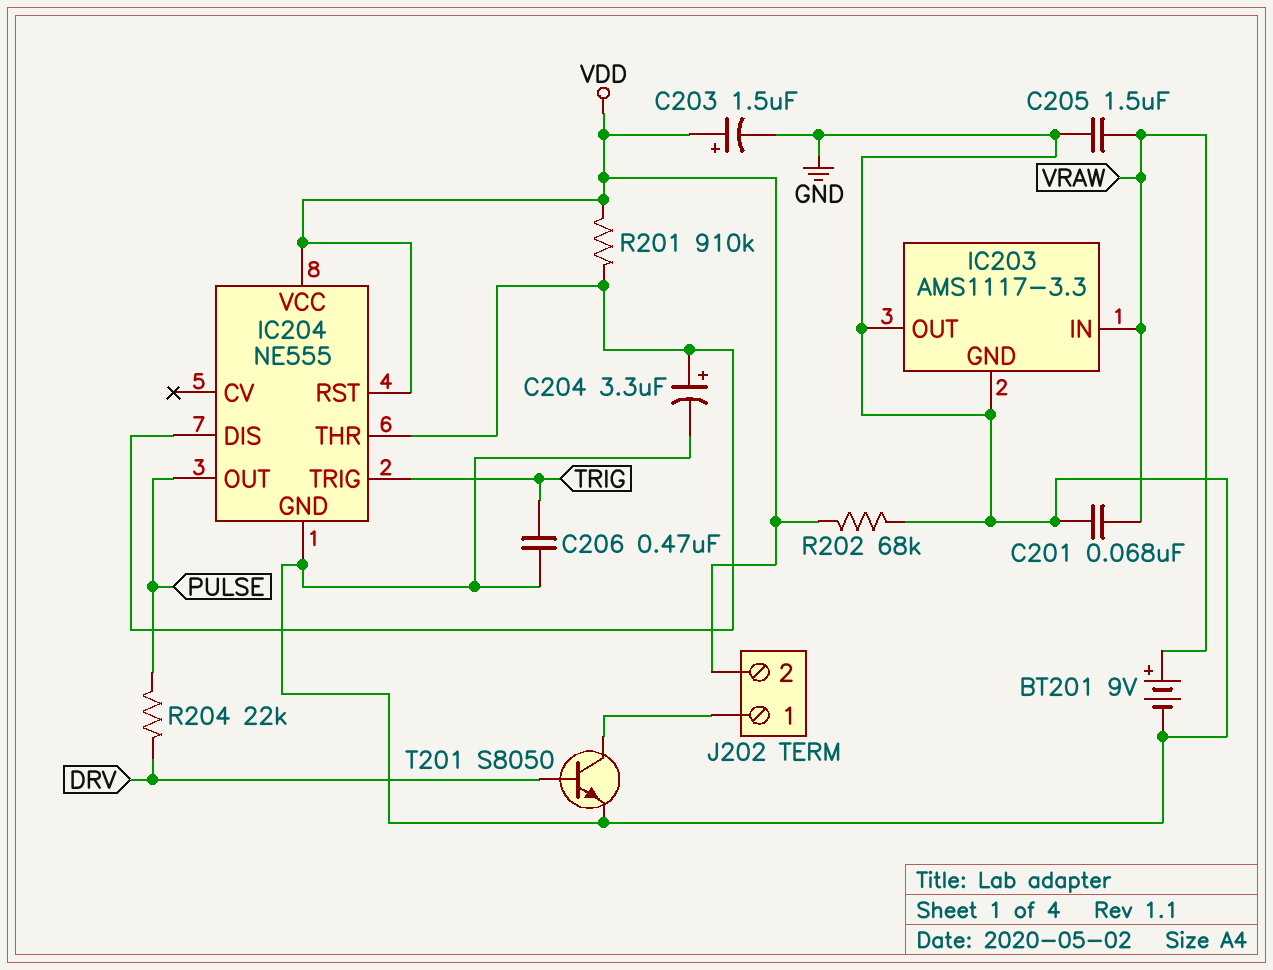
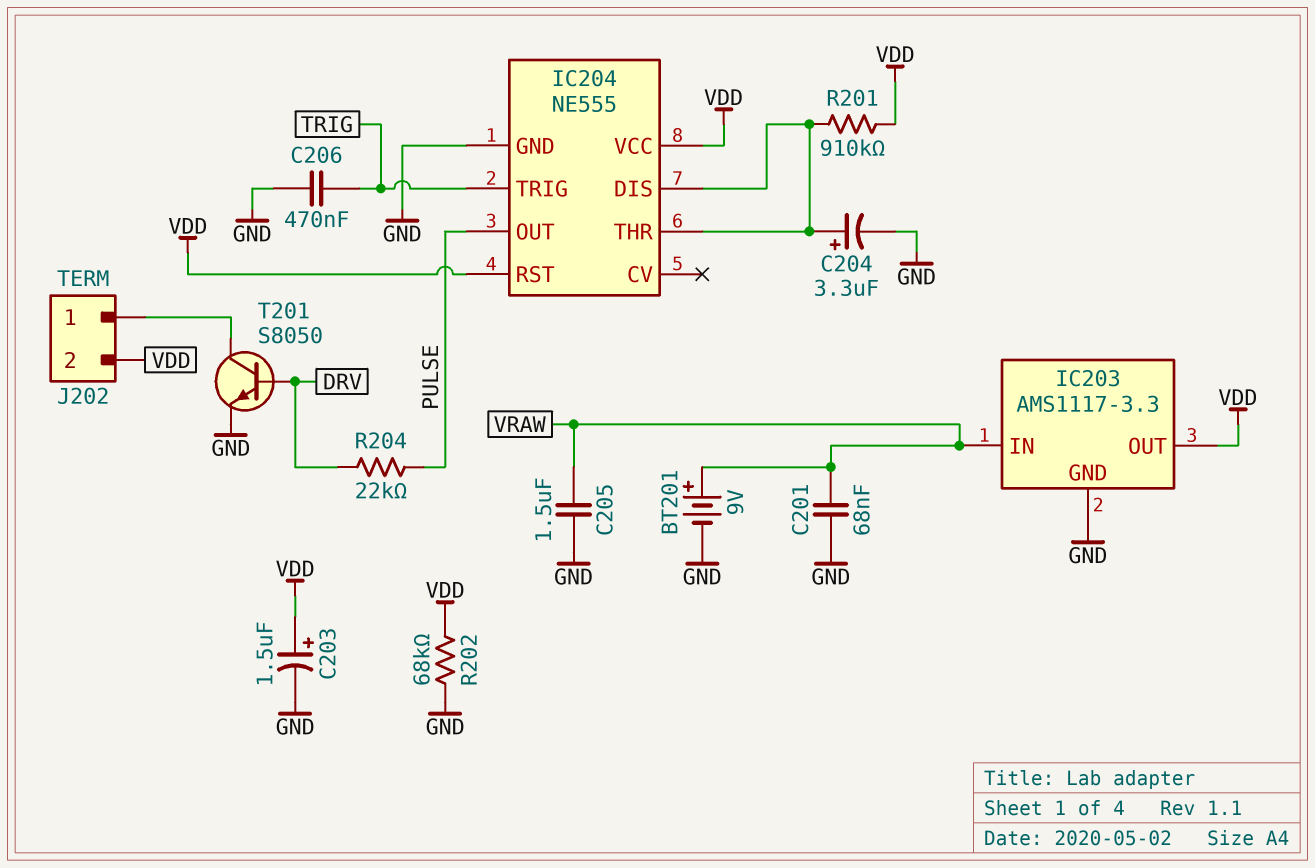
IC203 pin OUT: GND -> VDD

